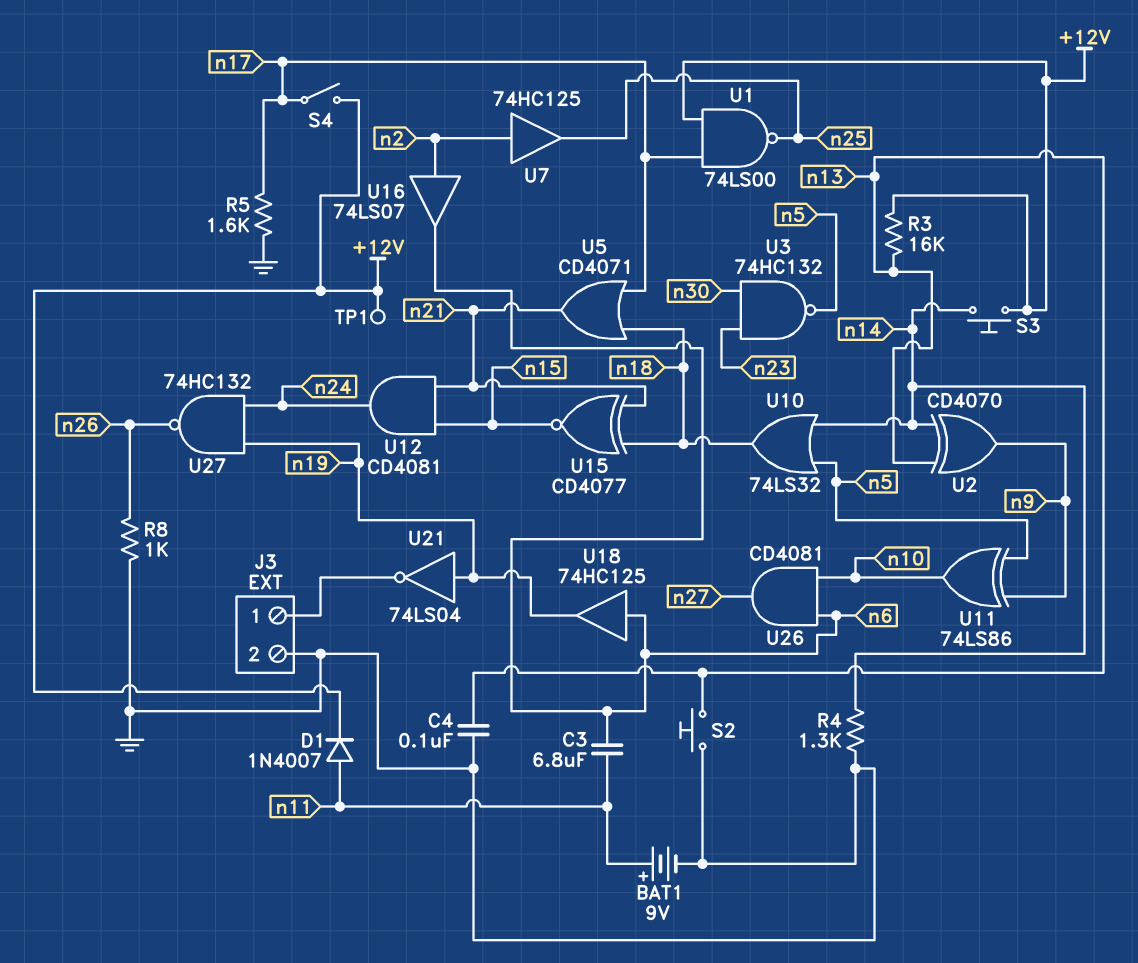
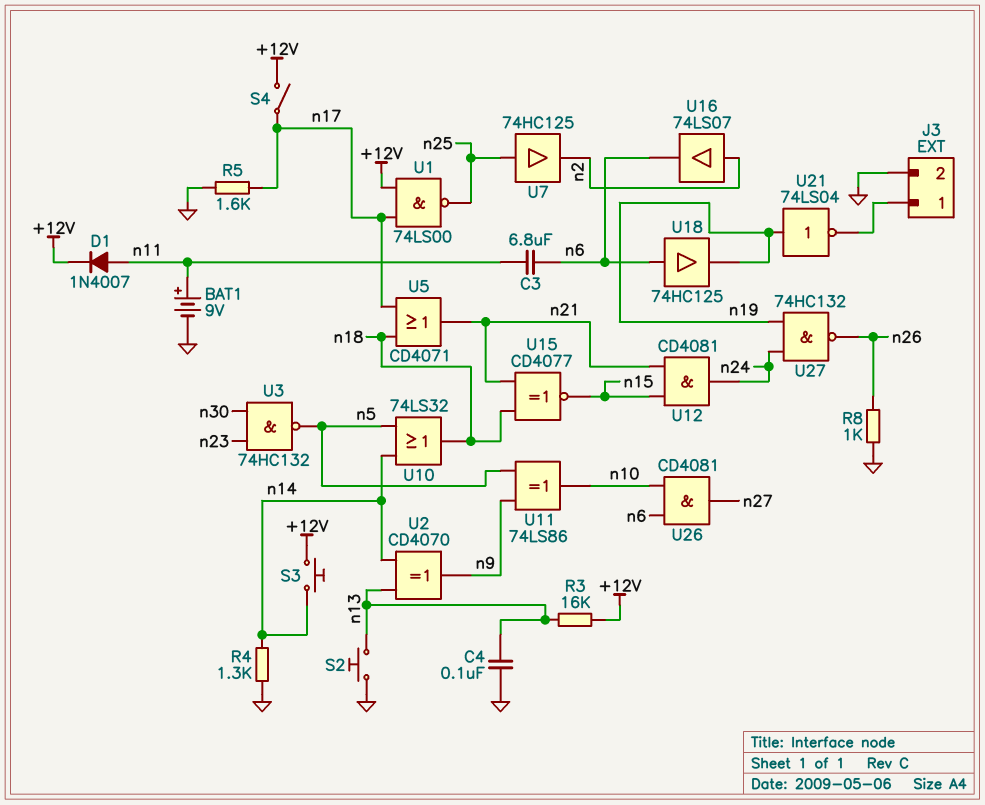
TP1: test point (+12V) -> none
U7: buffer 74HC125 (in n2, out n25) -> buffer 74HC125 (in n25, out n2)

